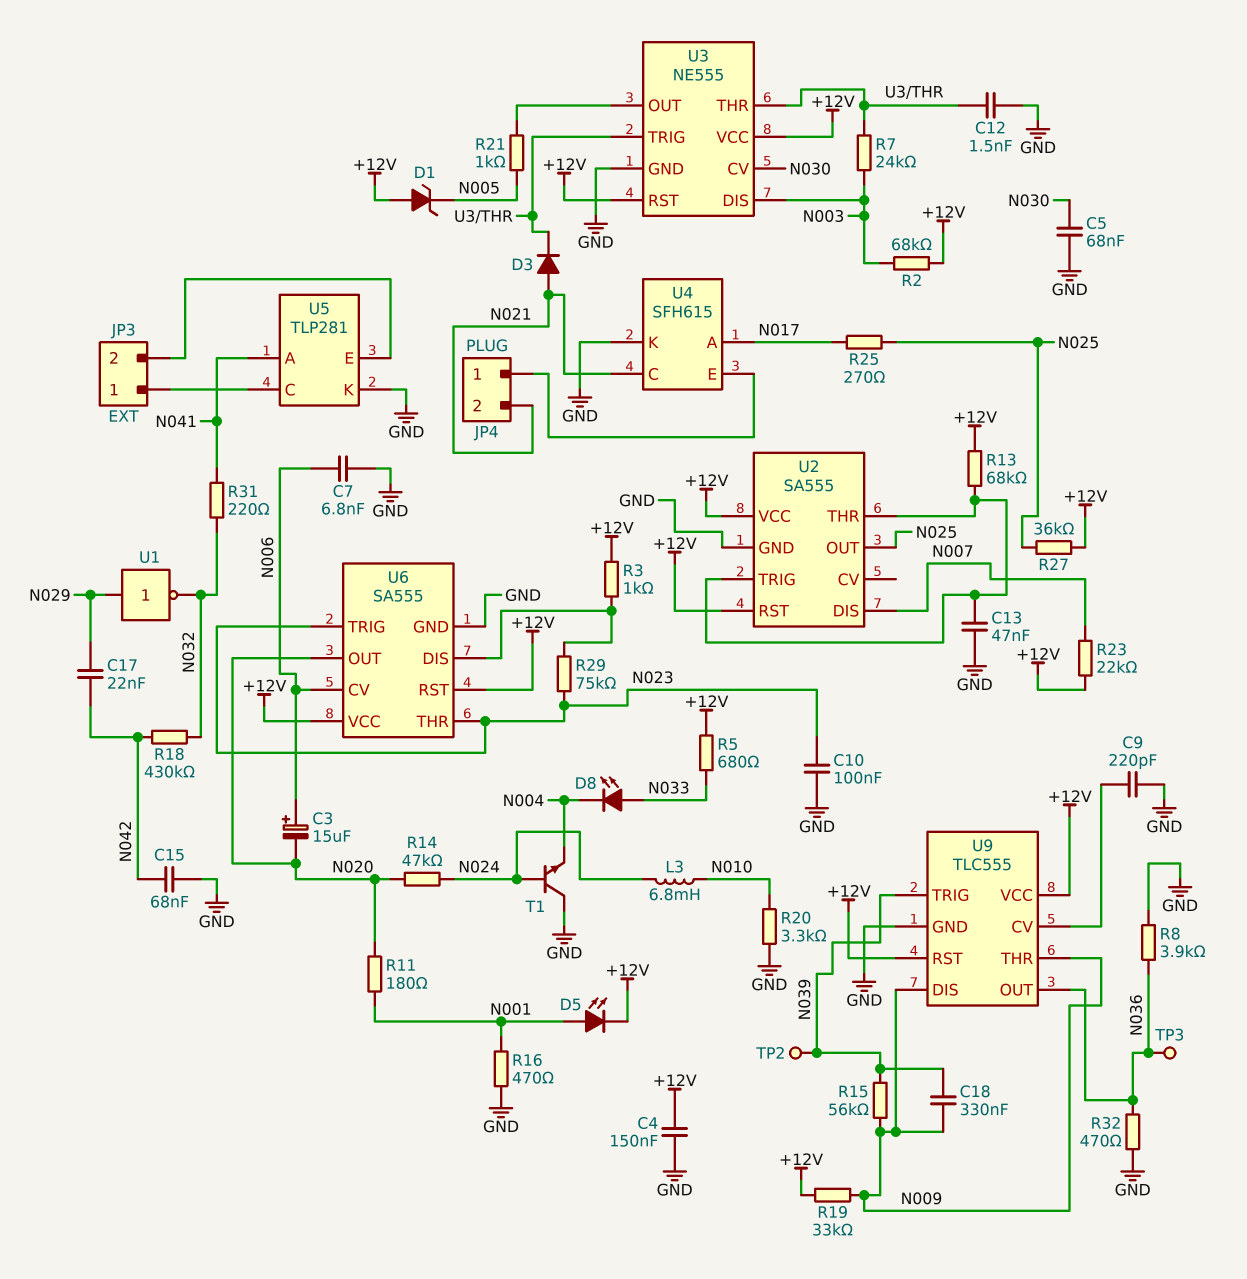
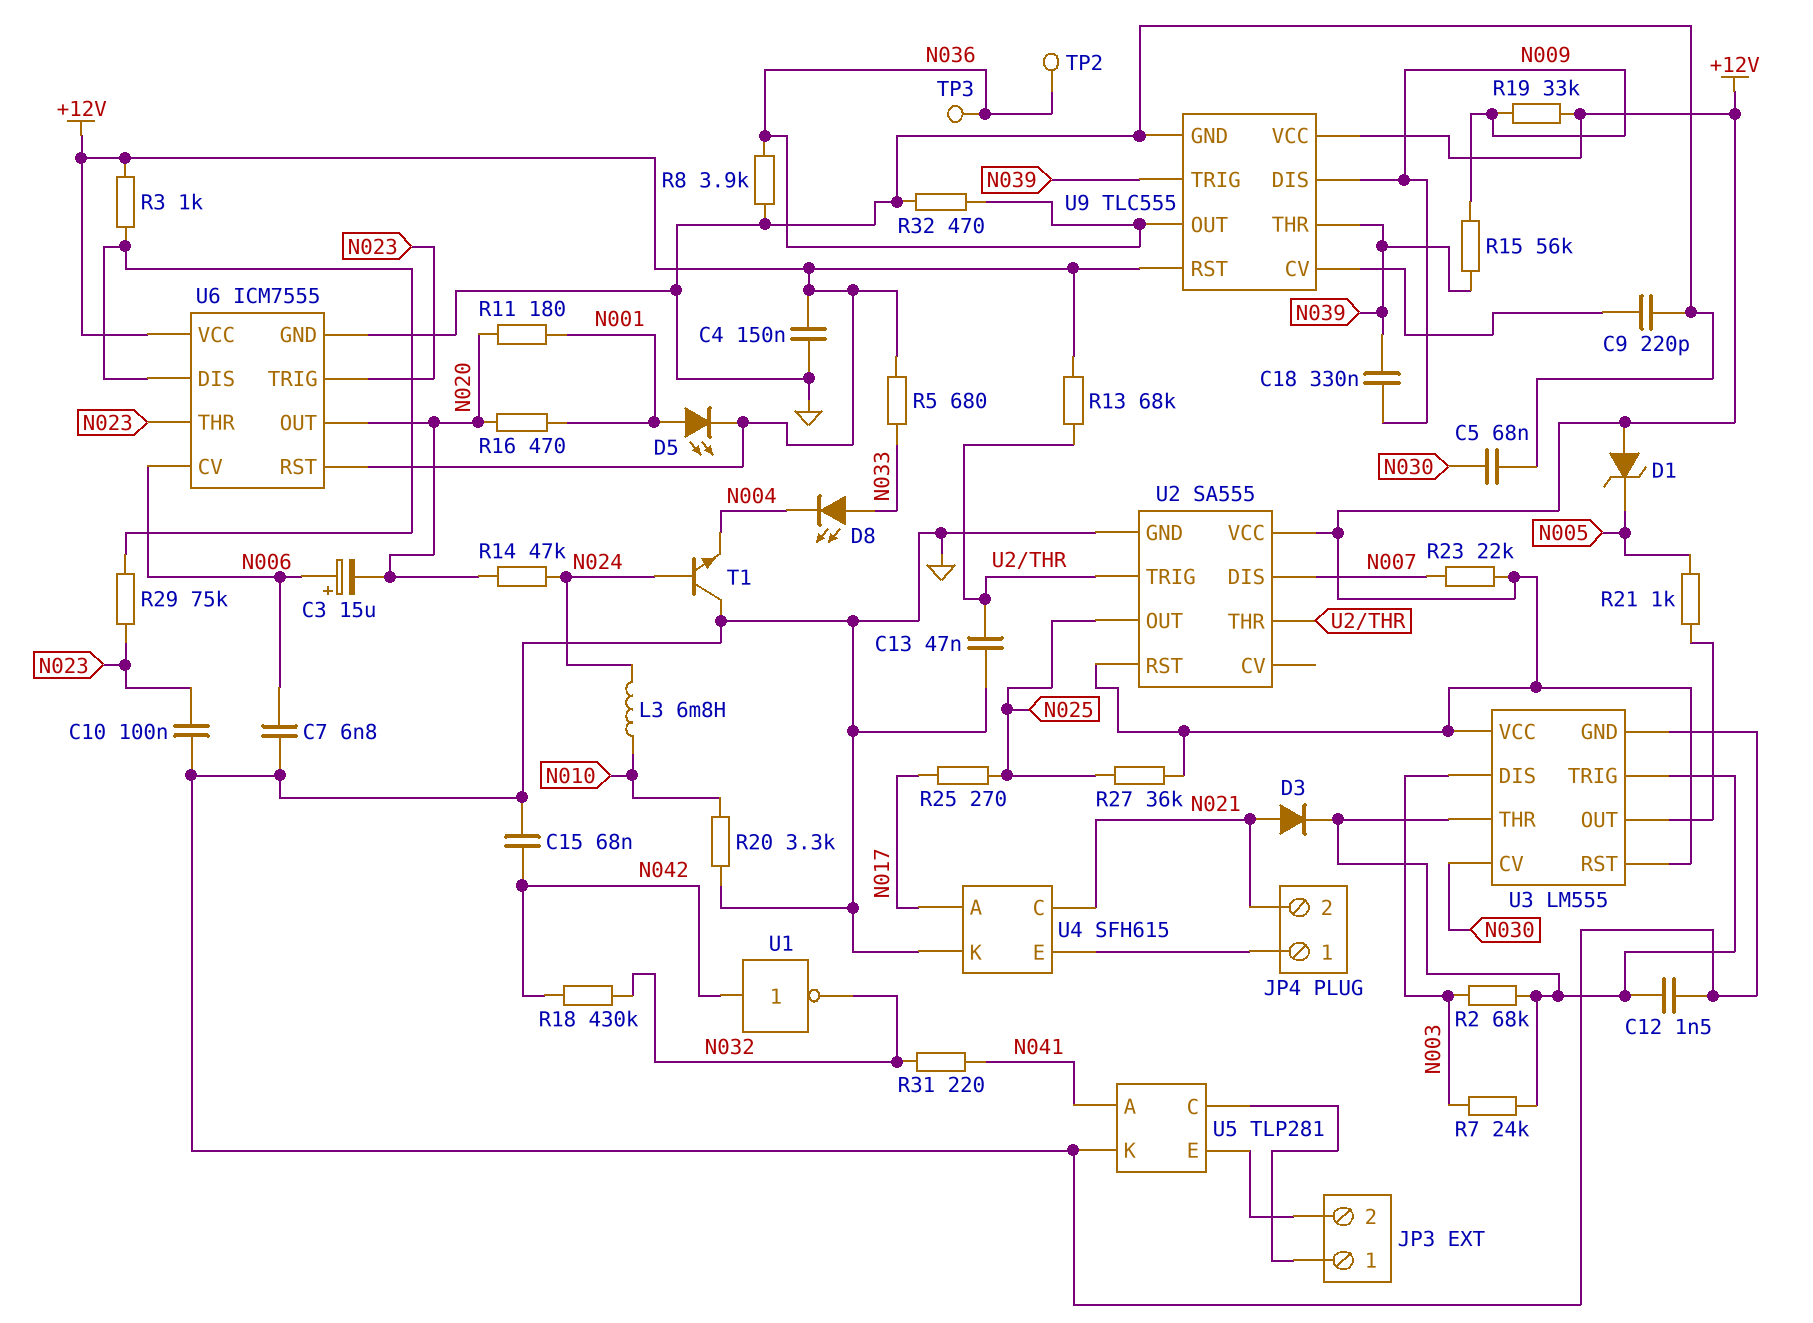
C17: 22nF (N029, N042) -> none
R2: 68k (+12V, N003) -> 68k (N003, U3/THR)
R16: 470 (GND, N001) -> 470 (N001, N020)
TP2: test point (N039) -> test point (N036)
U1: NOT (in N029, out N032) -> NOT (in N042, out N032)
U3: NE555 -> LM555
U6: SA555 -> ICM7555
U9 pin THR: N009 -> N039

